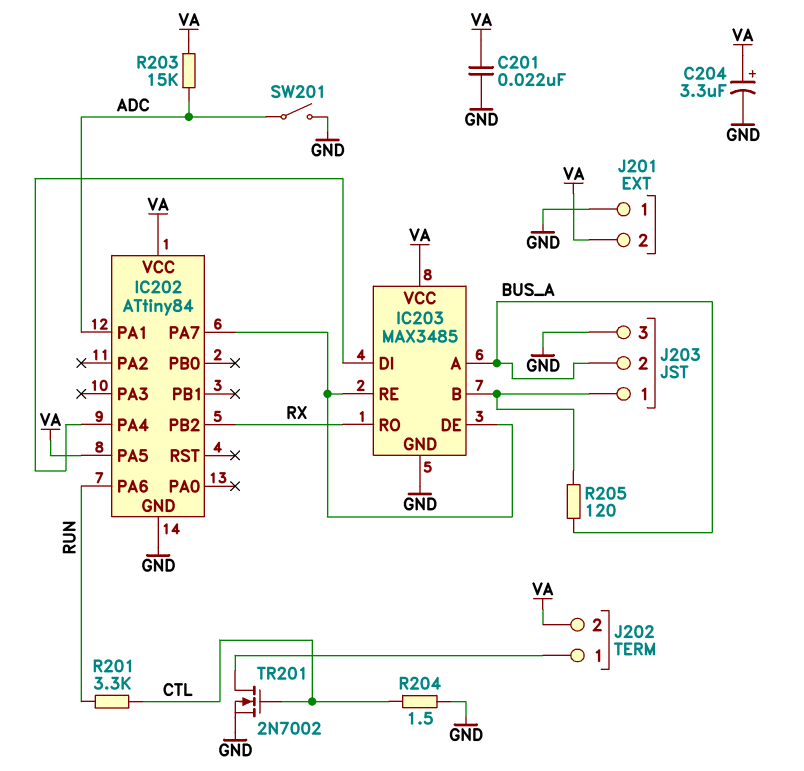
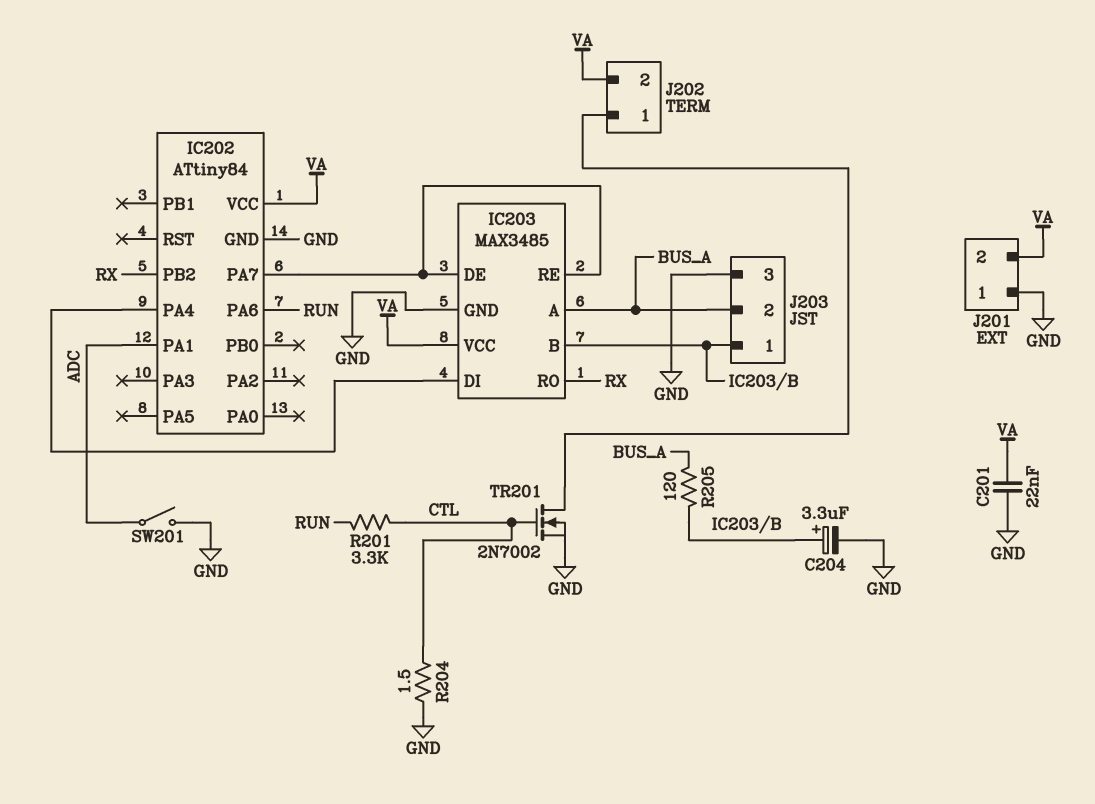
C204: 3.3uF (plus VA, minus GND) -> 3.3uF (plus IC203/B, minus GND)
IC202 pin PA5: VA -> none
R203: 15k (ADC, VA) -> none

